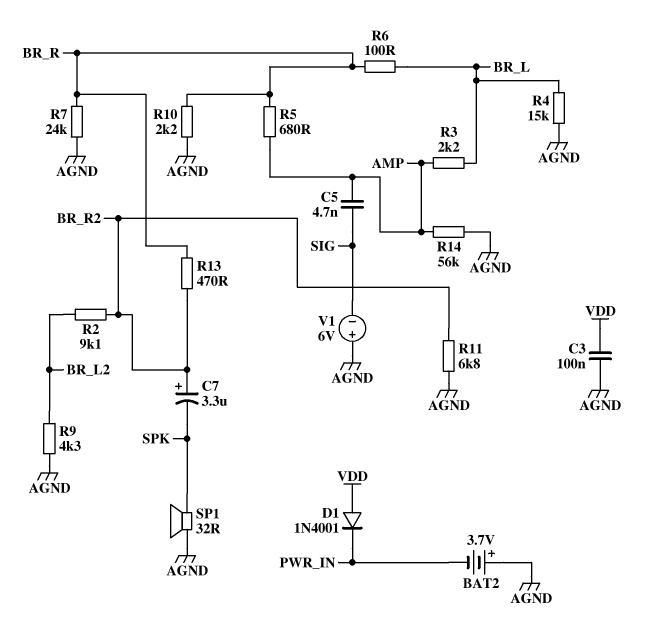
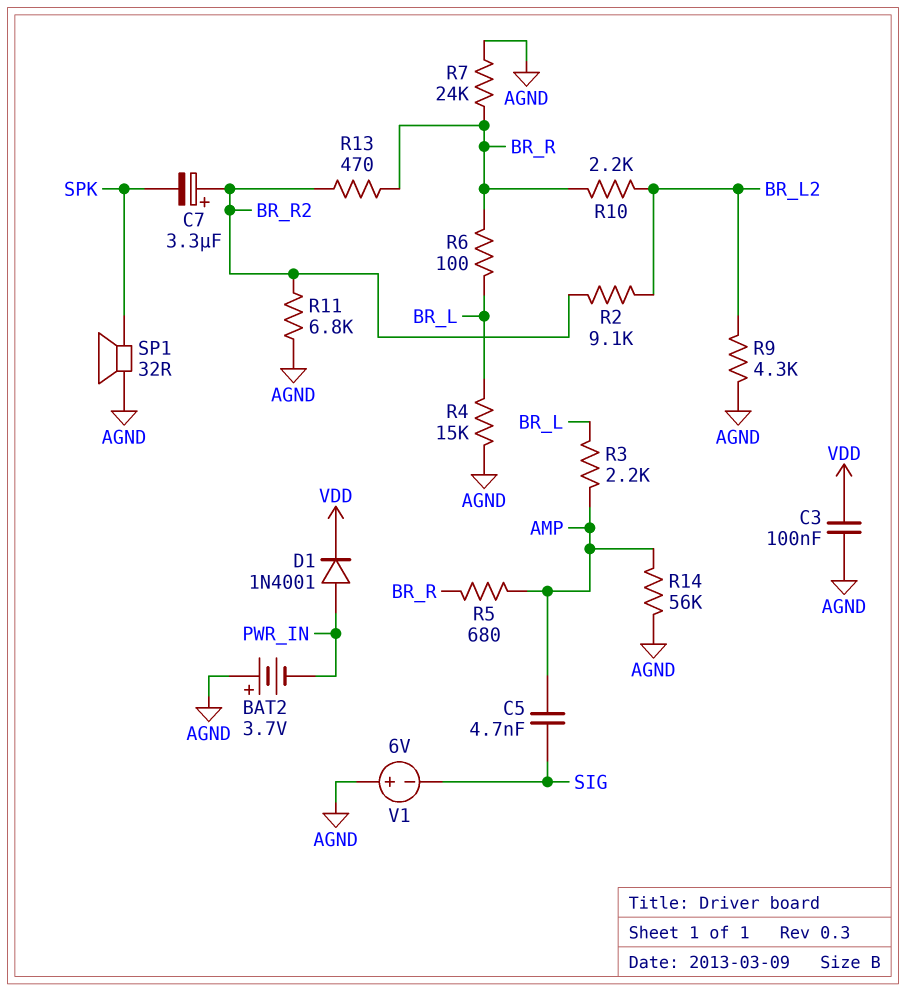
D1: diode 1N4001 (A VDD, K PWR_IN) -> diode 1N4001 (A PWR_IN, K VDD)
R10: 2.2k (AGND, BR_R) -> 2.2k (BR_L2, BR_R)

